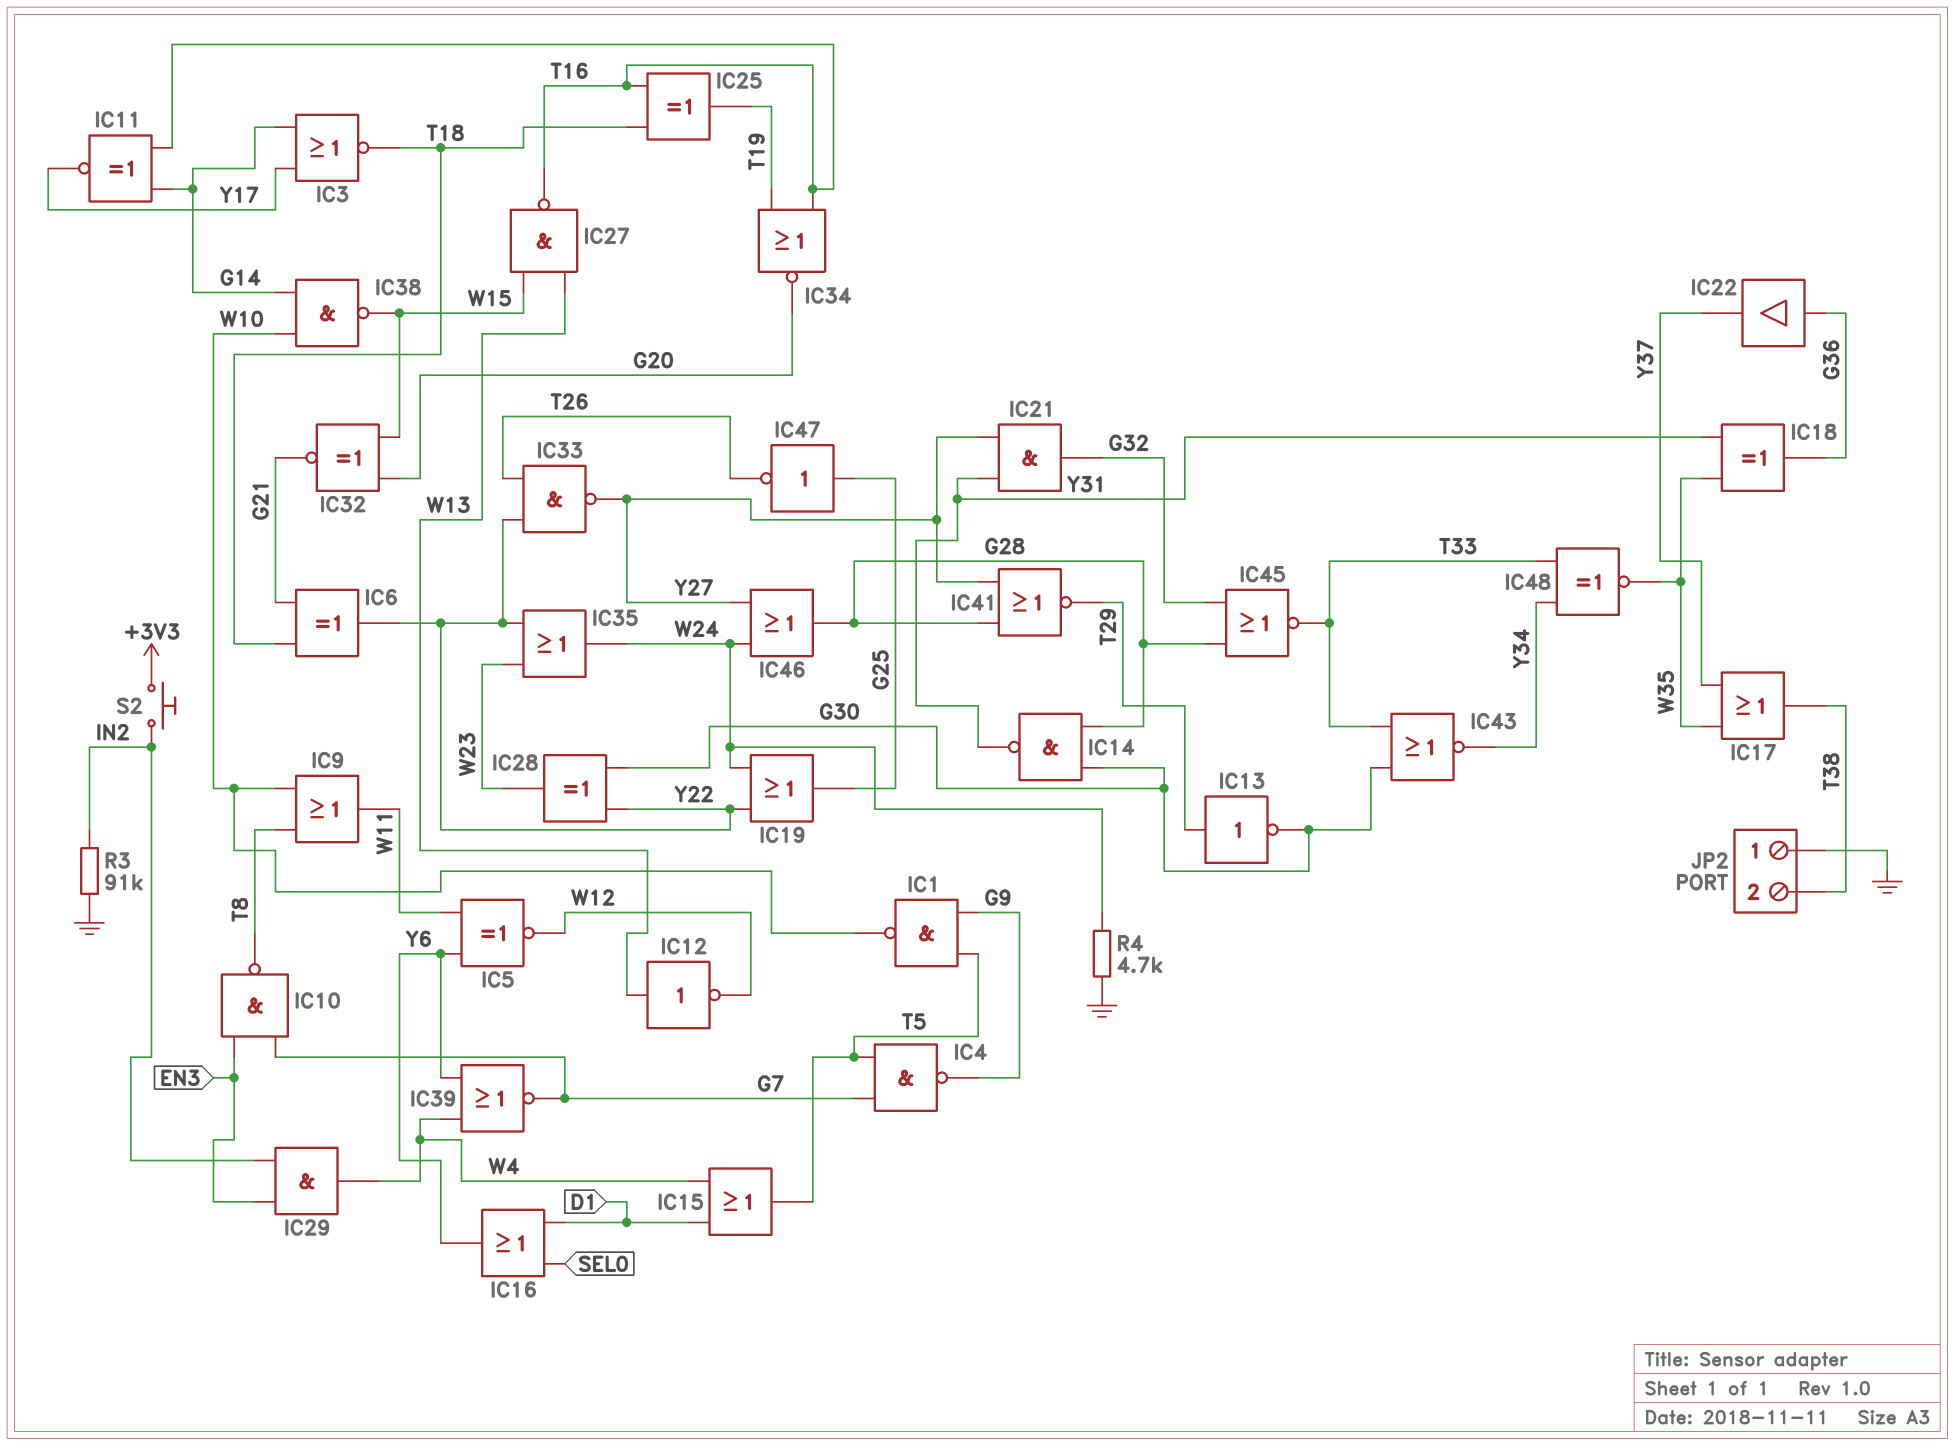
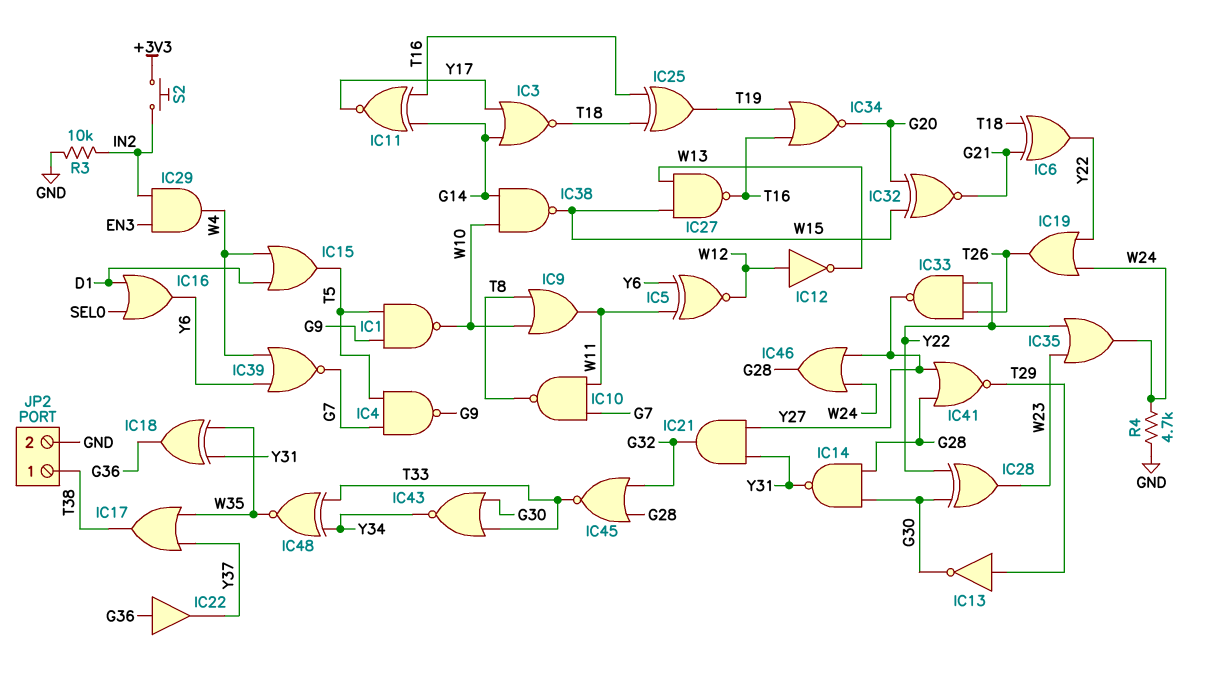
IC10: NAND (in EN3, in G7, out T8) -> NAND (in G7, in W11, out T8)
IC12: NOT (in W13, out W12) -> NOT (in W12, out W13)
IC19: OR (in W24, in Y22, out G25) -> OR (in W24, in Y22, out T26)
IC47: NOT (in G25, out T26) -> none
JP2 pin 1: GND -> T38
JP2 pin 2: T38 -> GND
R3: 91k (GND, IN2) -> 10k (GND, IN2)

